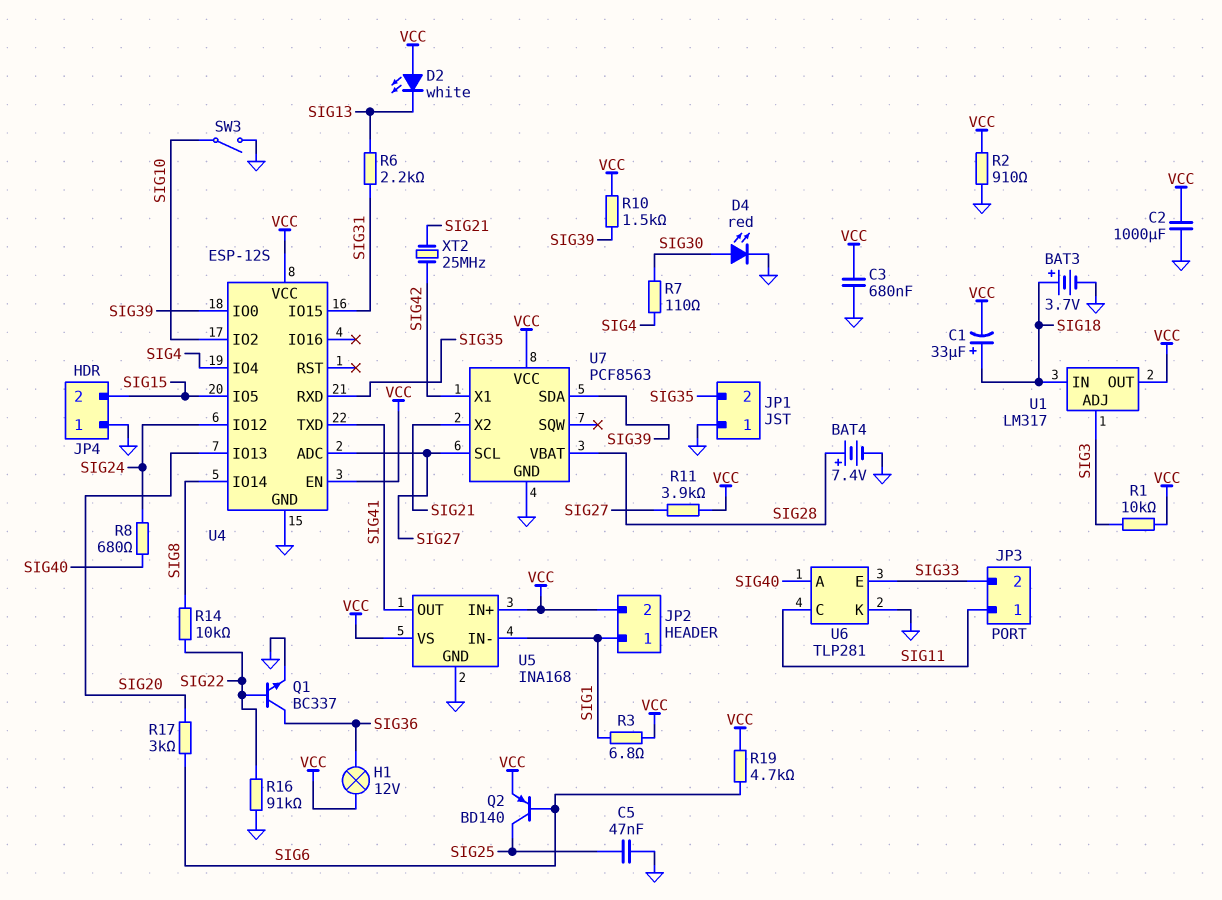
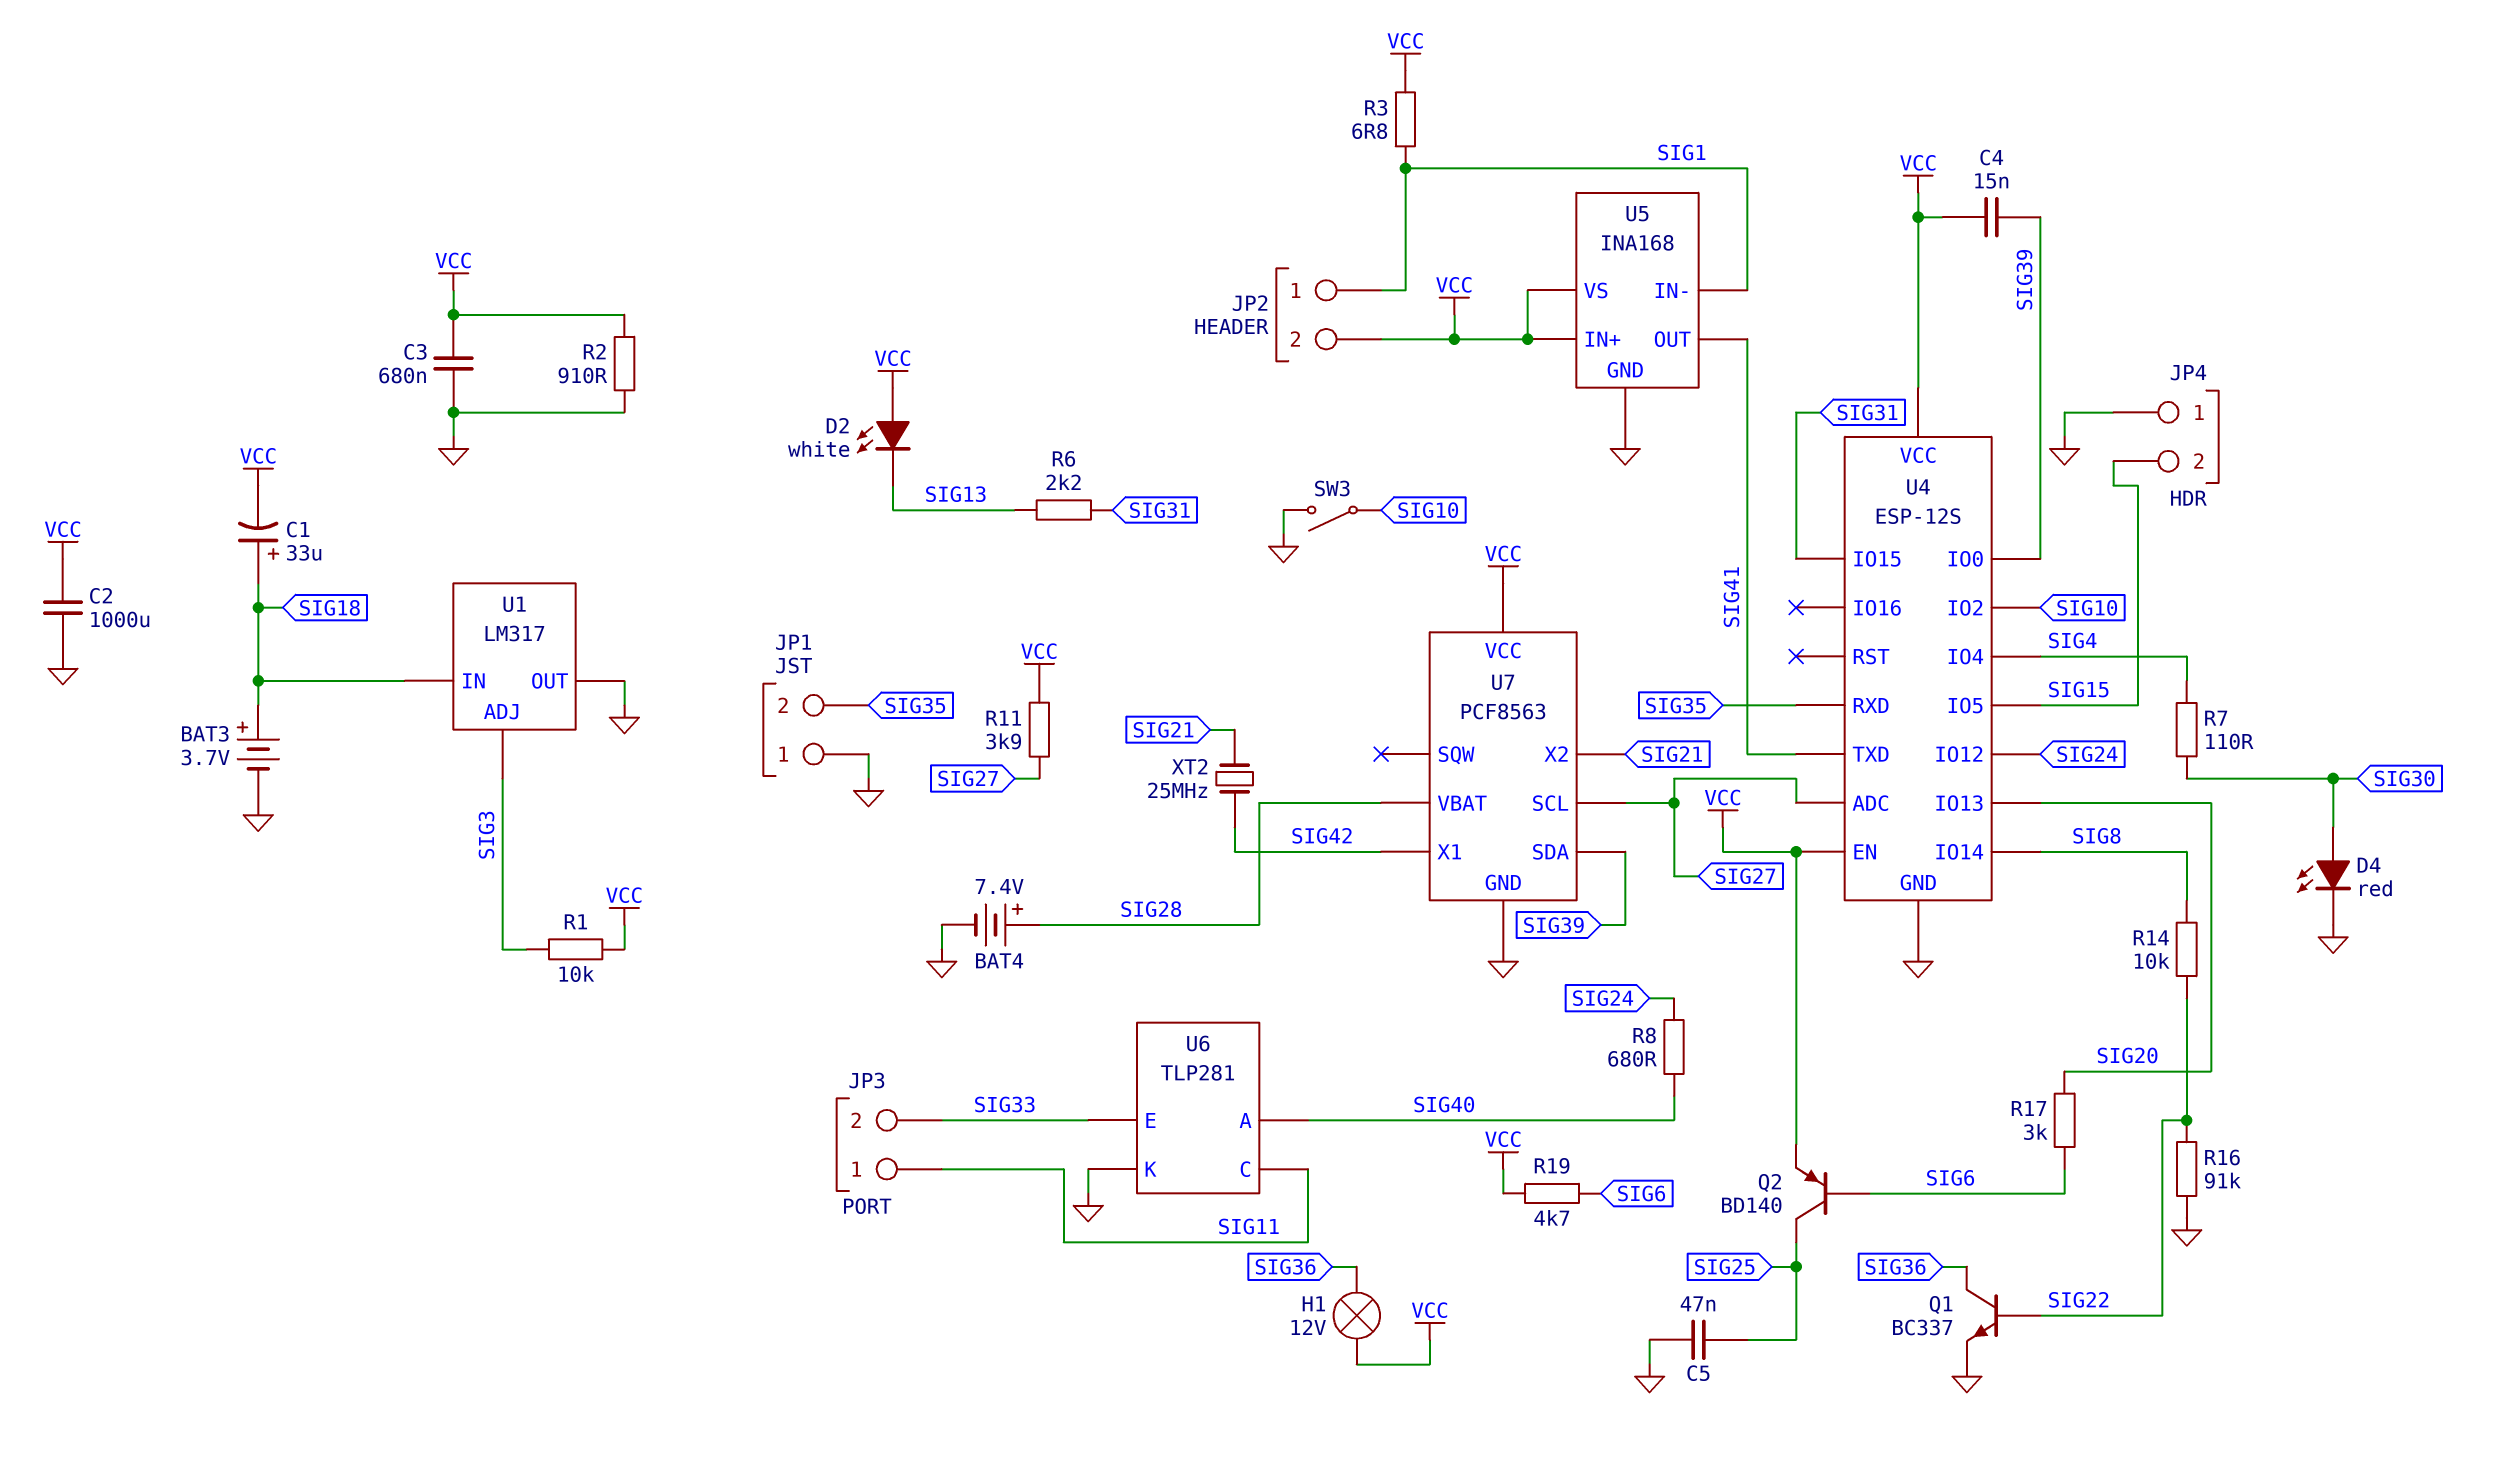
C4: none -> 15nF (SIG39, VCC)
R10: 1.5k (SIG39, VCC) -> none
U1 pin OUT: VCC -> GND

